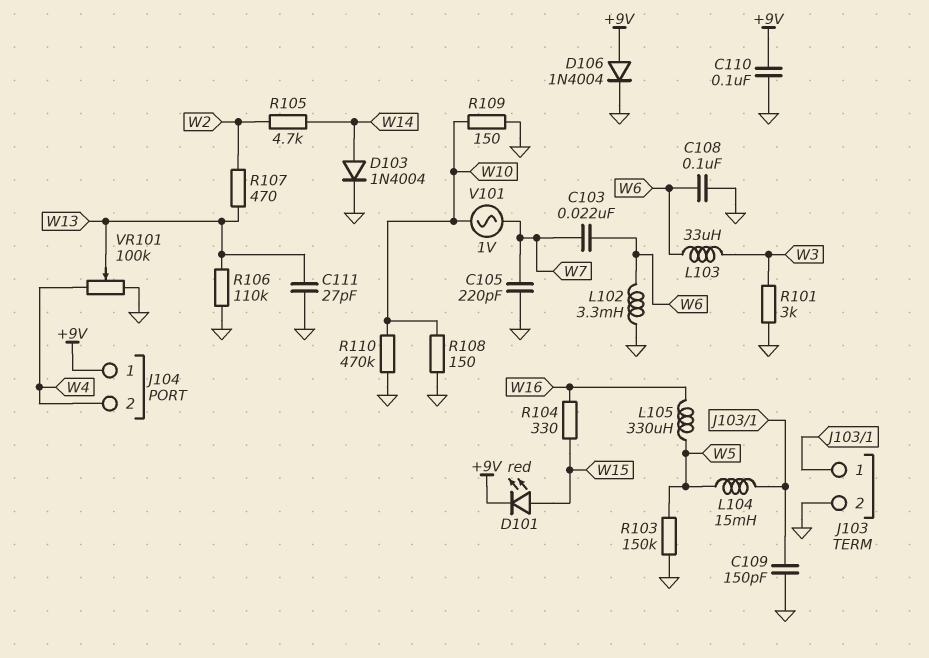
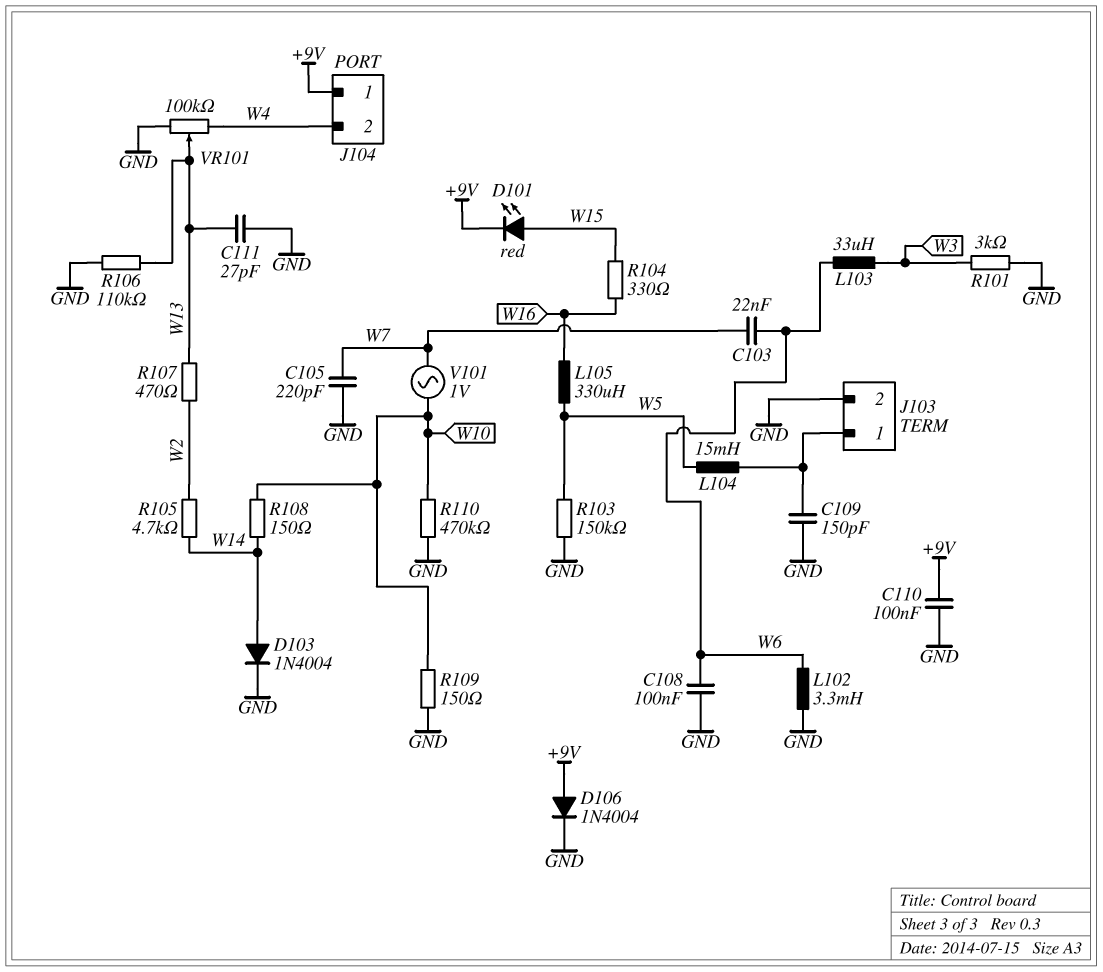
R108: 150 (GND, W10) -> 150 (W10, W14)

